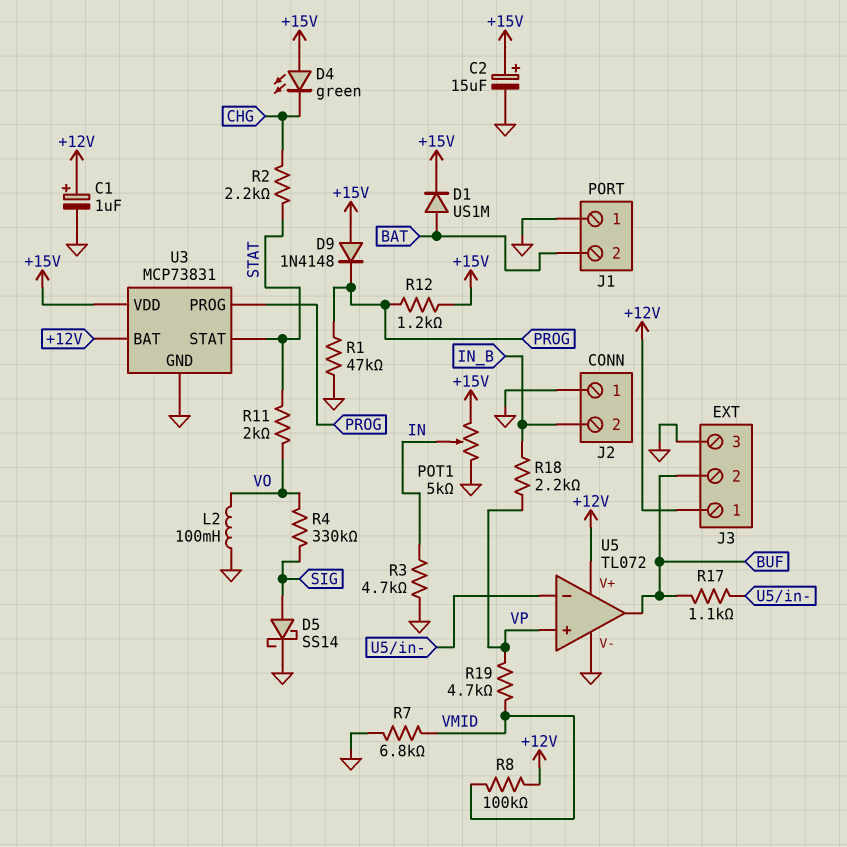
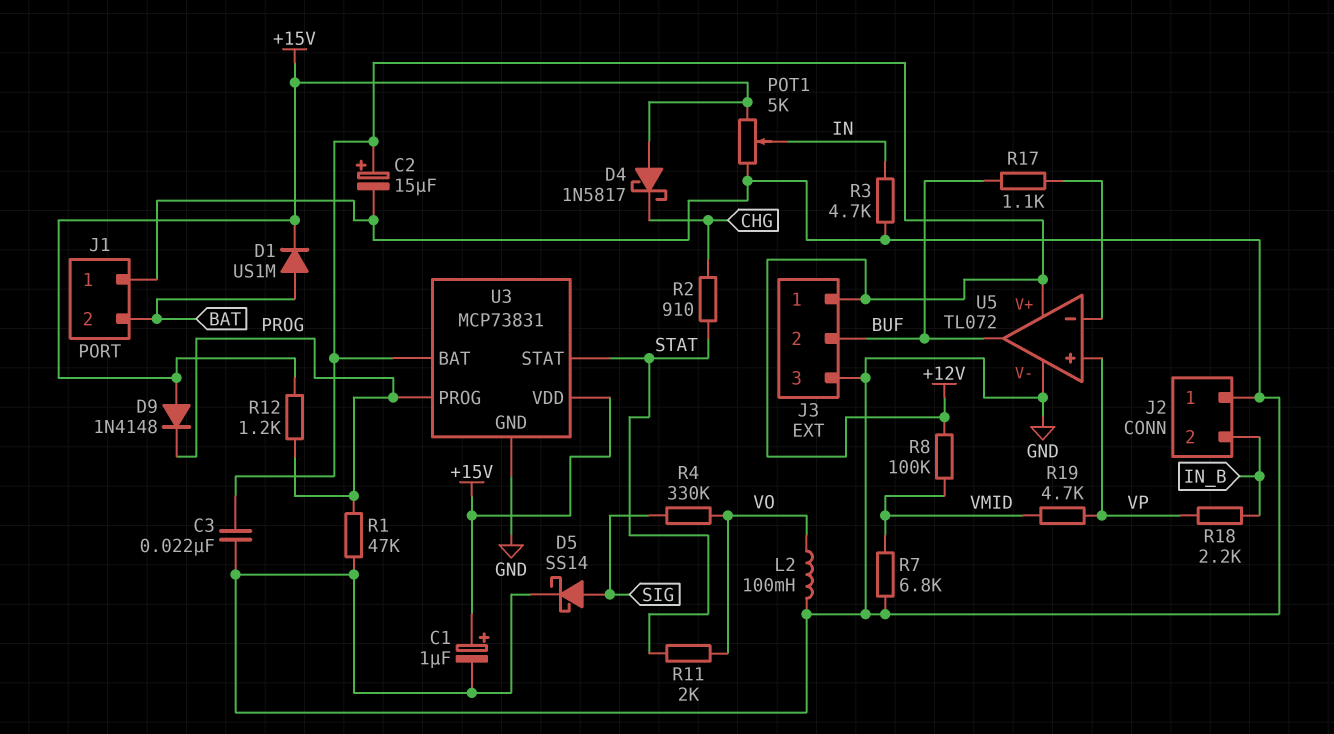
C1: 1uF (plus +12V, minus GND) -> 1uF (plus +15V, minus GND)
C2: 15uF (plus +15V, minus GND) -> 15uF (plus +12V, minus GND)
C3: none -> 22nF (+12V, GND)
D4: LED green (A +15V, K CHG) -> schottky 1N5817 (A +15V, K CHG)
R2: 2.2k (CHG, STAT) -> 910 (CHG, STAT)

